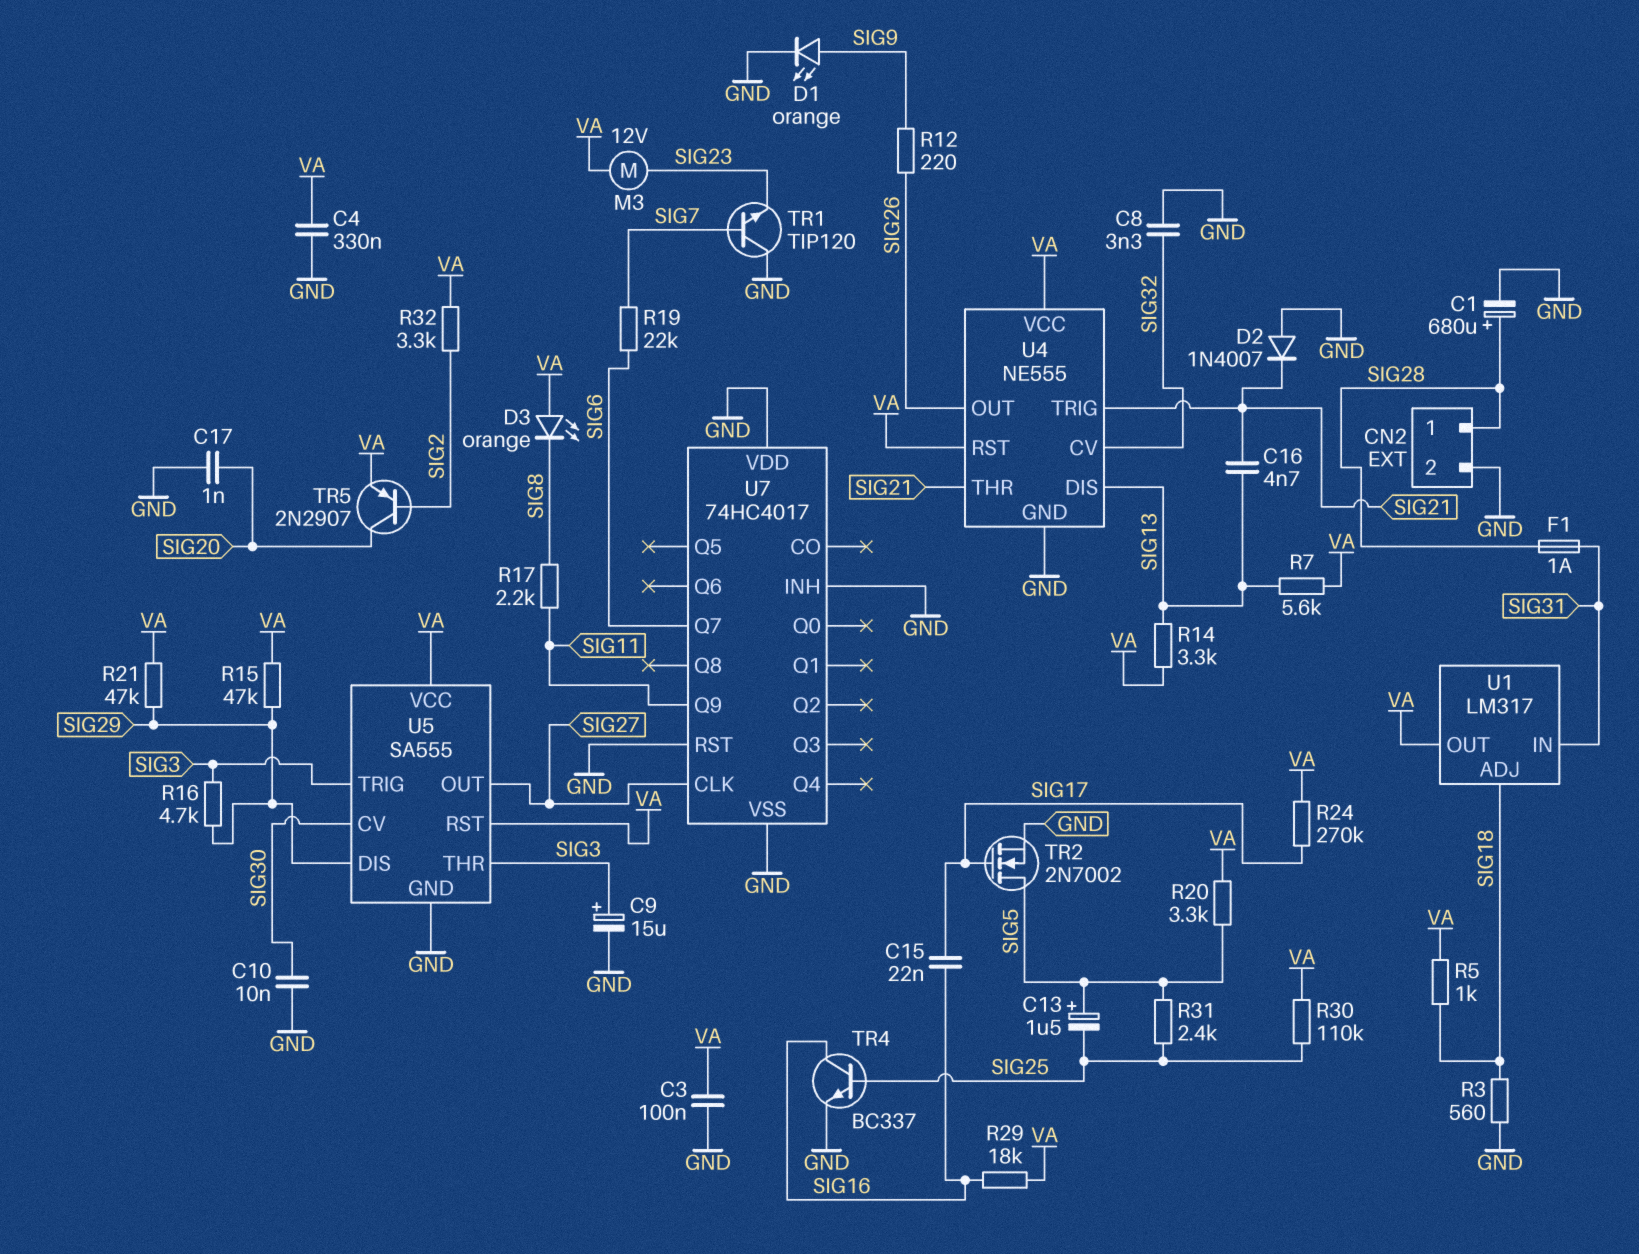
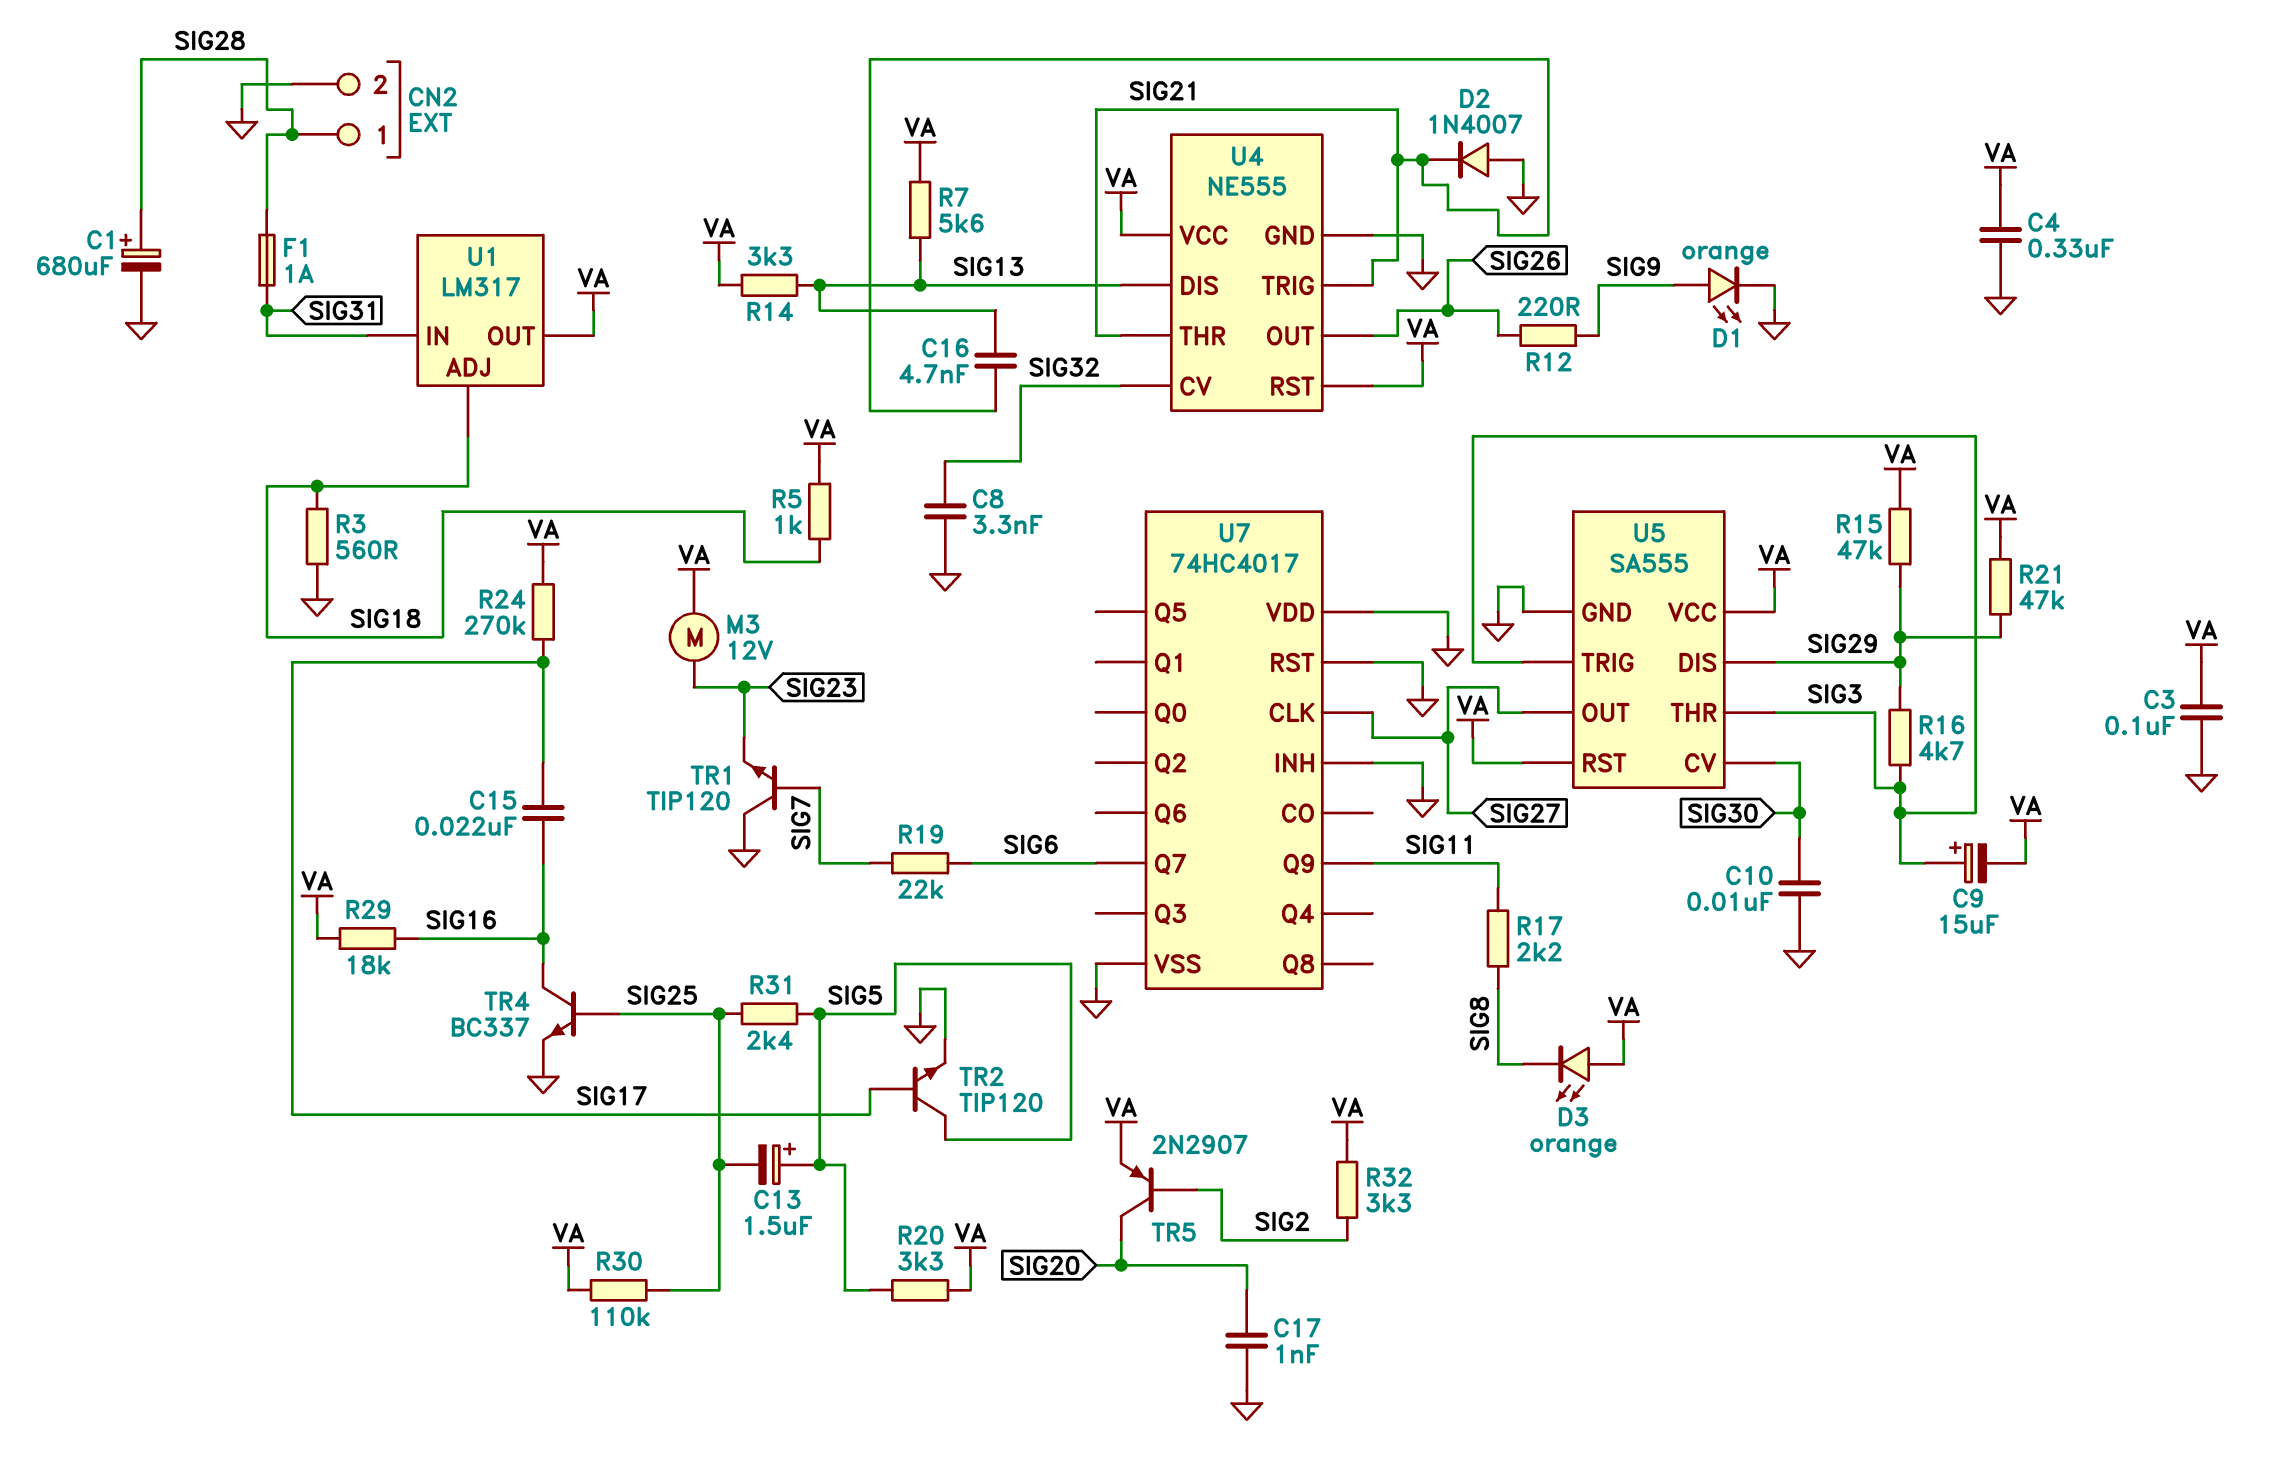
C9: 15uF (plus SIG3, minus GND) -> 15uF (plus SIG3, minus VA)
TR2: NMOS 2N7002 (G SIG17, D SIG5, S GND) -> NPN TIP120 (B SIG17, C SIG5, E GND)

